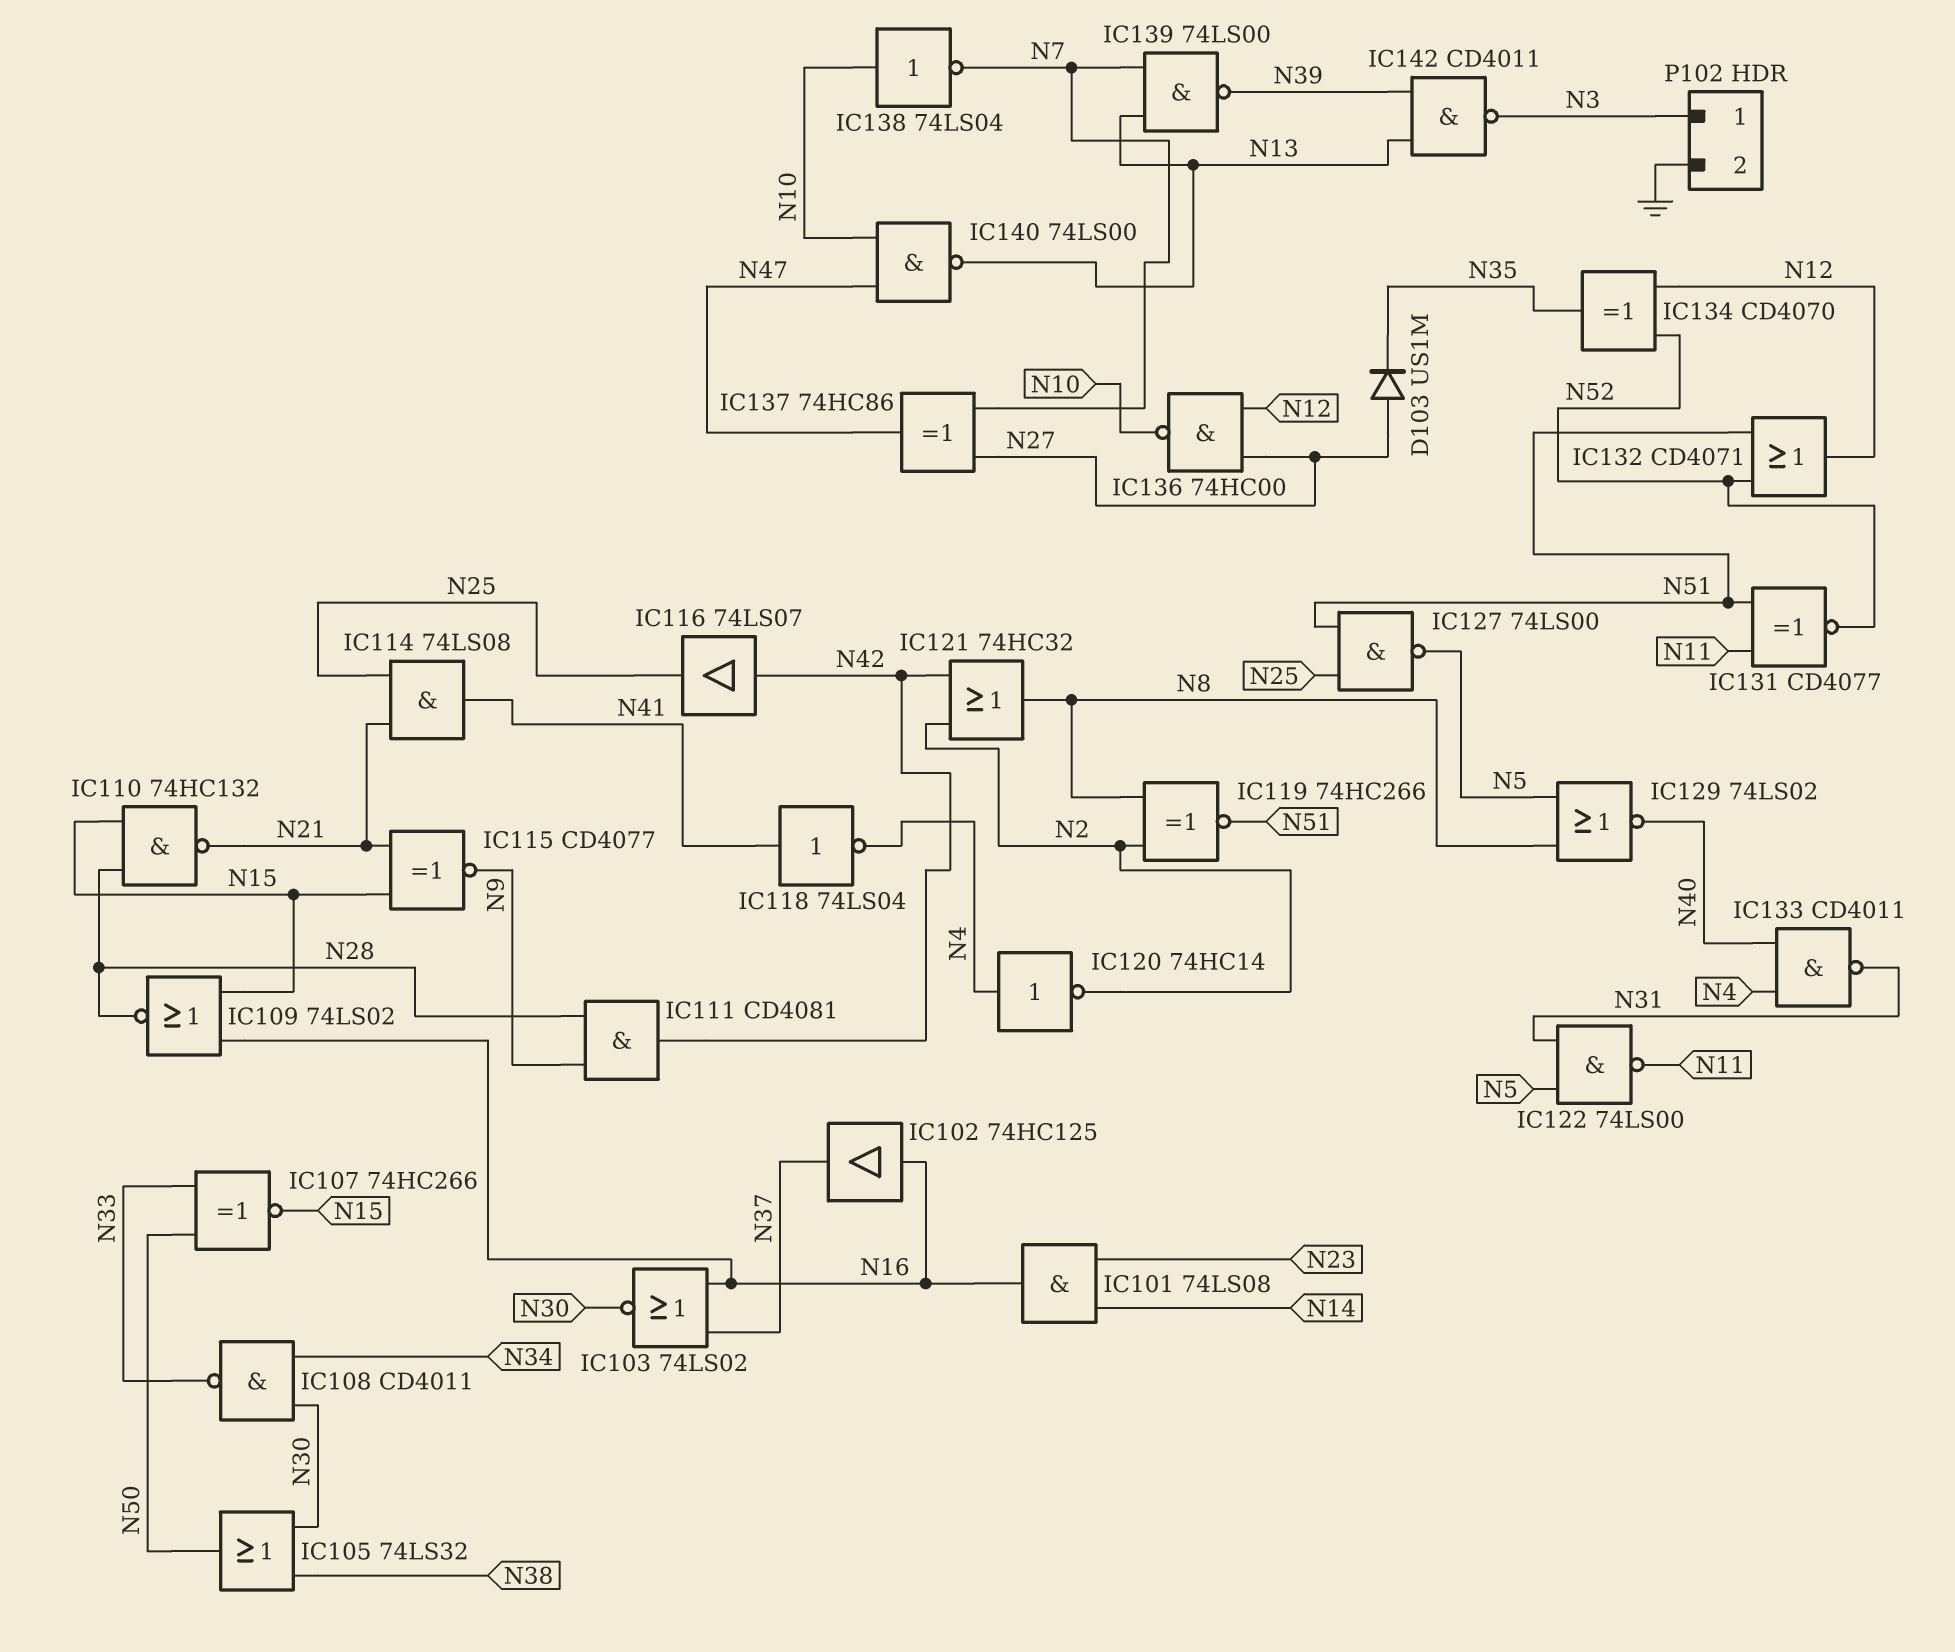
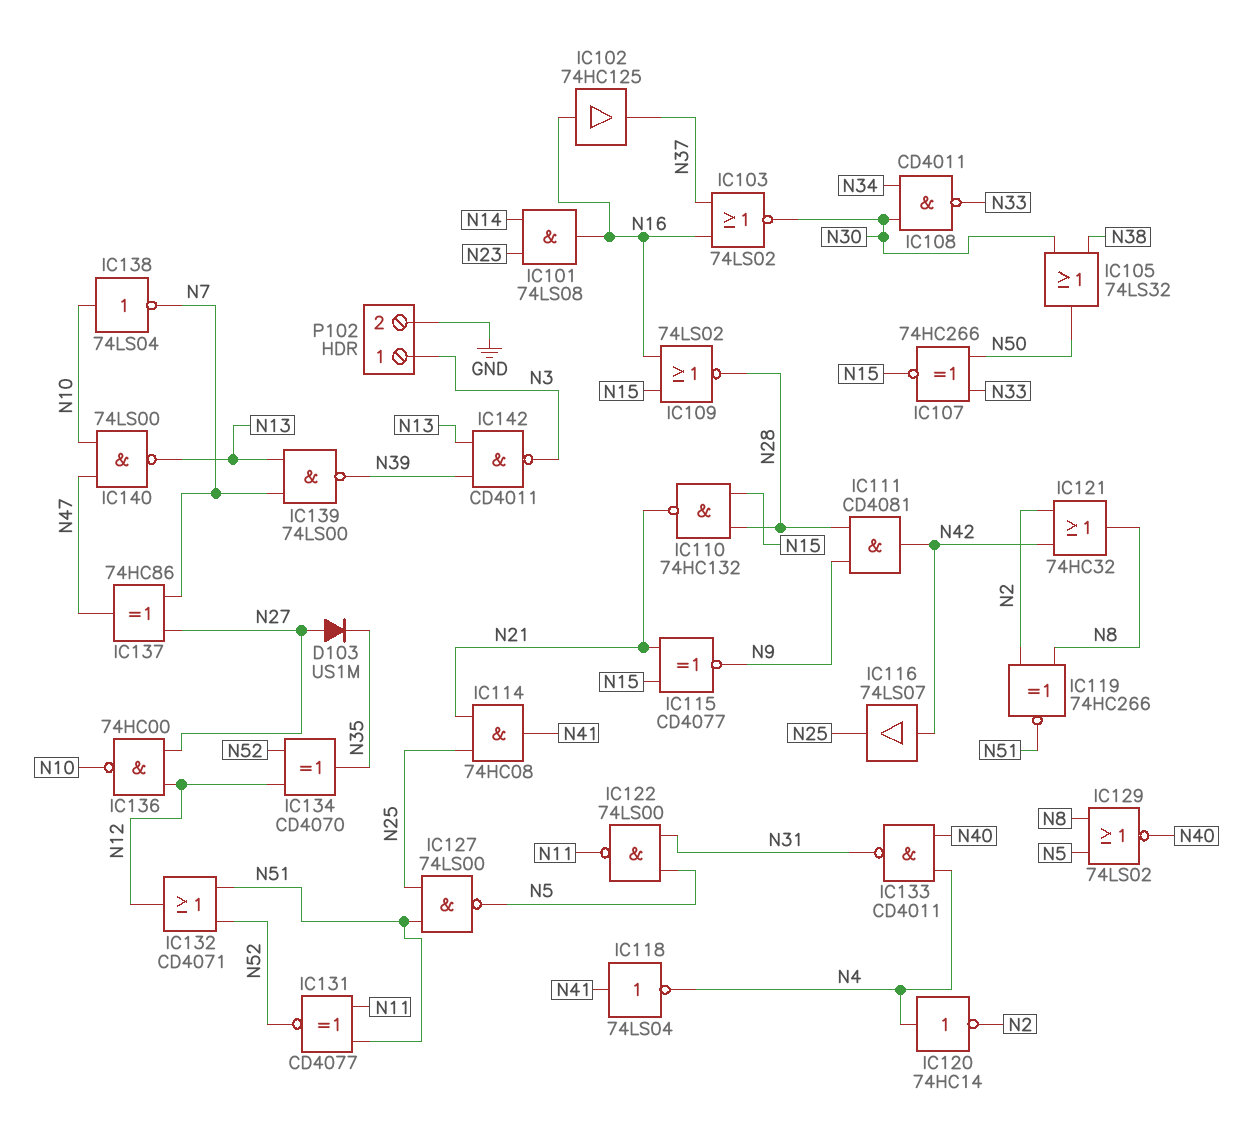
IC114: AND 74LS08 (in N21, in N25, out N41) -> AND 74HC08 (in N21, in N25, out N41)

